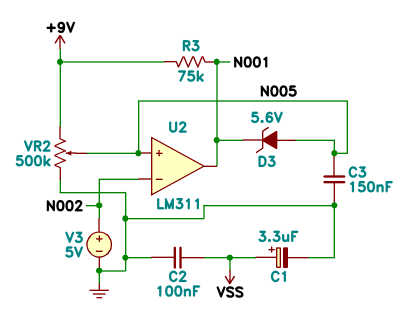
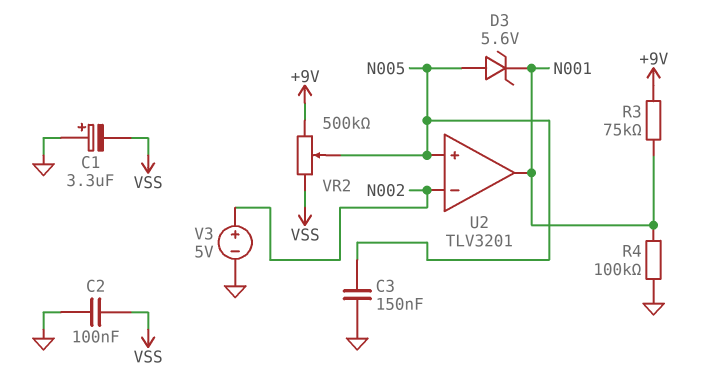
C1: 3.3uF (plus VSS, minus GND) -> 3.3uF (plus GND, minus VSS)
R4: none -> 100k (GND, N001)
U2: LM311 -> TLV3201
VR2: 500k (+9V, GND, wiper N005) -> 500k (+9V, VSS, wiper N005)

